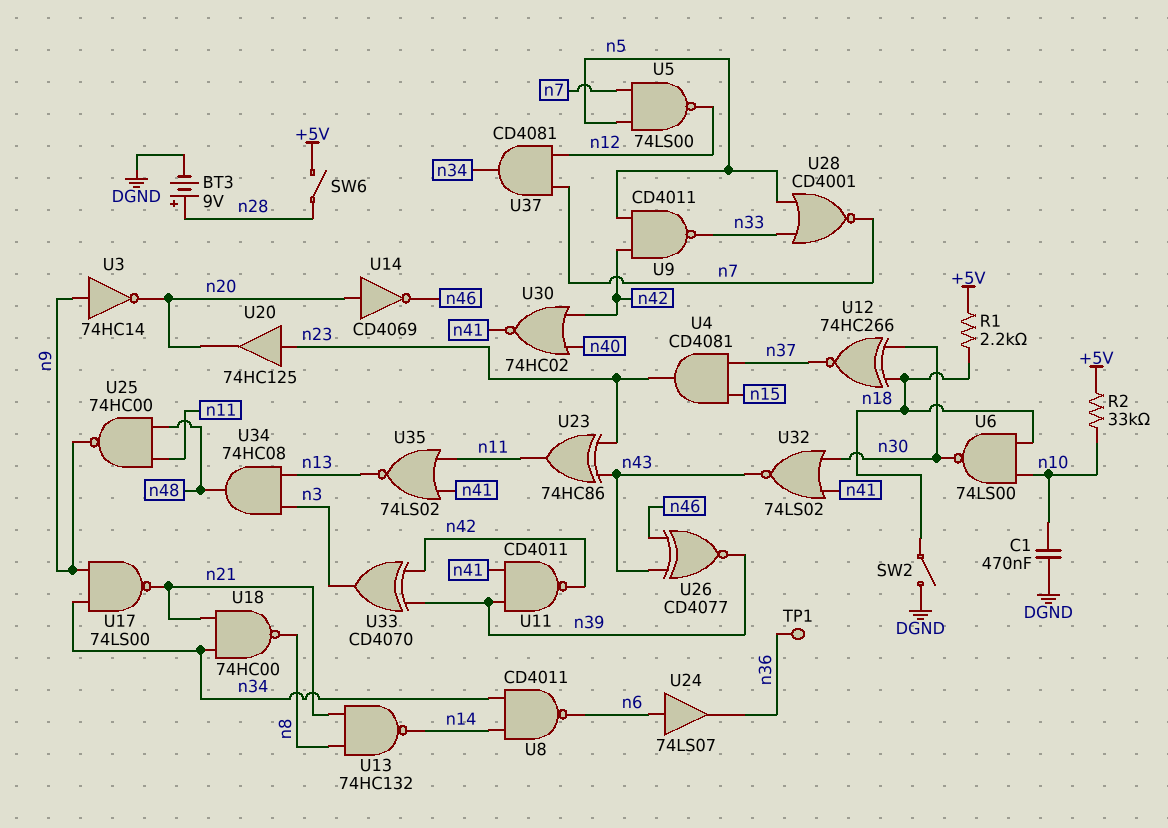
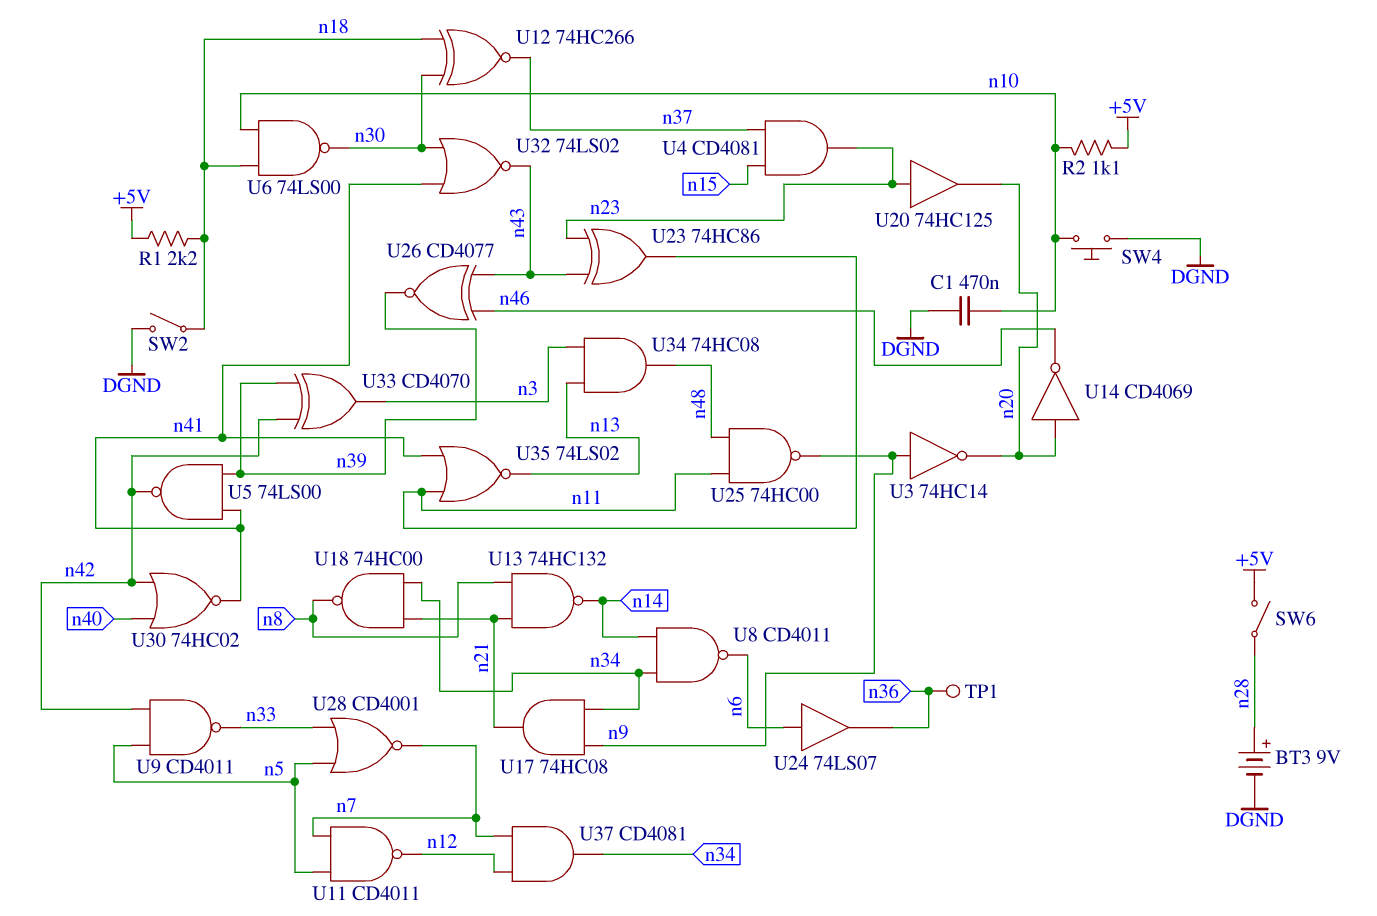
R2: 33k (+5V, n10) -> 1.1k (+5V, n10)
SW4: none -> button (DGND, n10)
U5: NAND 74LS00 (in n5, in n7, out n12) -> NAND 74LS00 (in n39, in n41, out n42)
U11: NAND CD4011 (in n39, in n41, out n42) -> NAND CD4011 (in n5, in n7, out n12)
U17: NAND 74LS00 (in n9, in n34, out n21) -> AND 74HC08 (in n9, in n34, out n21)

